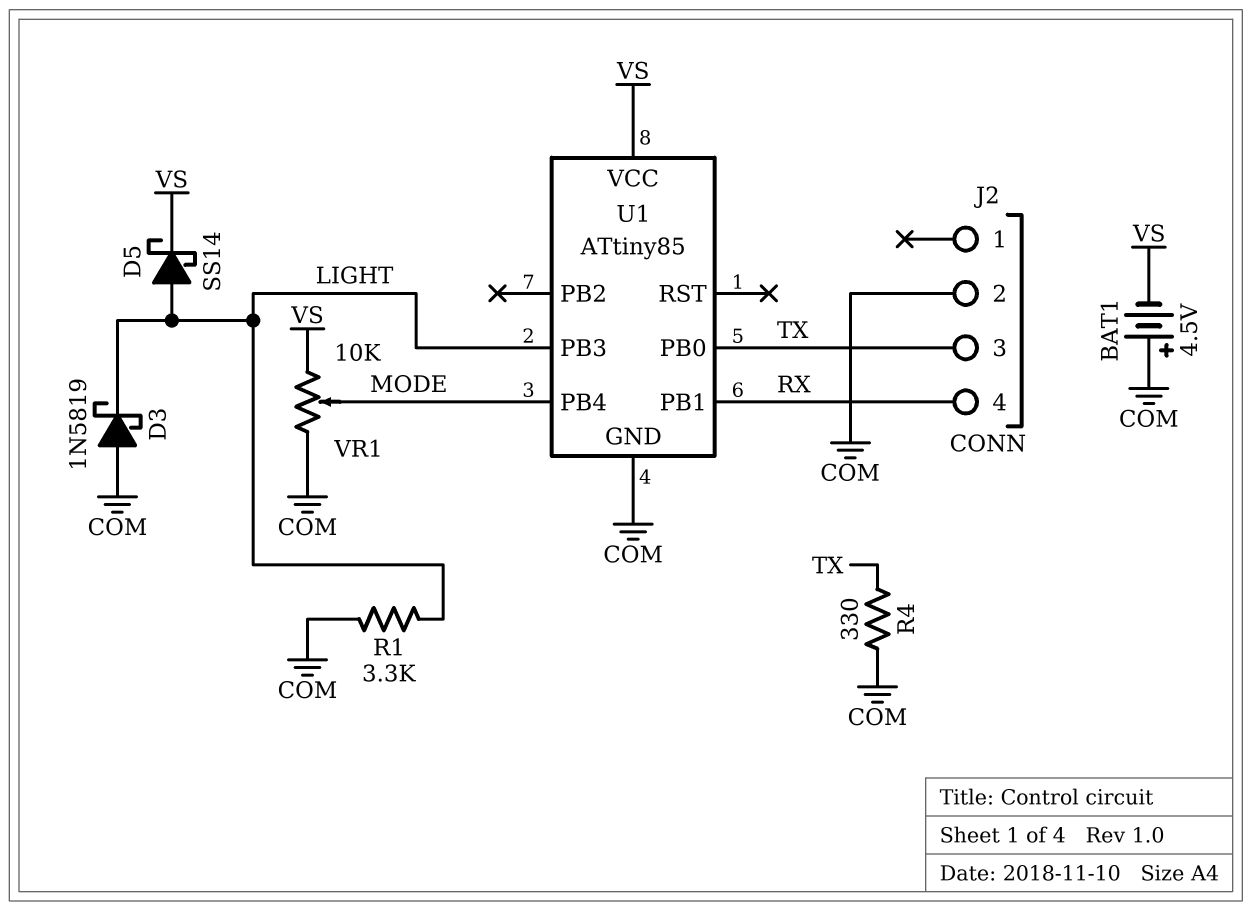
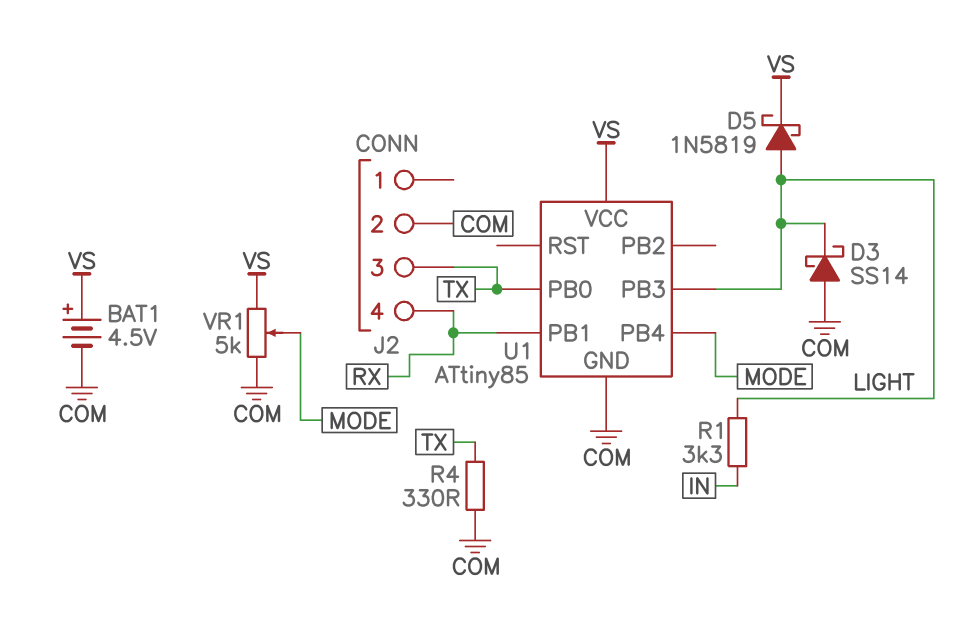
BAT1: 4.5V (plus COM, minus VS) -> 4.5V (plus VS, minus COM)
D3: schottky 1N5819 (A COM, K LIGHT) -> schottky SS14 (A COM, K LIGHT)
D5: schottky SS14 (A LIGHT, K VS) -> schottky 1N5819 (A LIGHT, K VS)
R1: 3.3k (COM, LIGHT) -> 3.3k (IN, LIGHT)
VR1: 10k (COM, VS, wiper MODE) -> 5k (COM, VS, wiper MODE)

